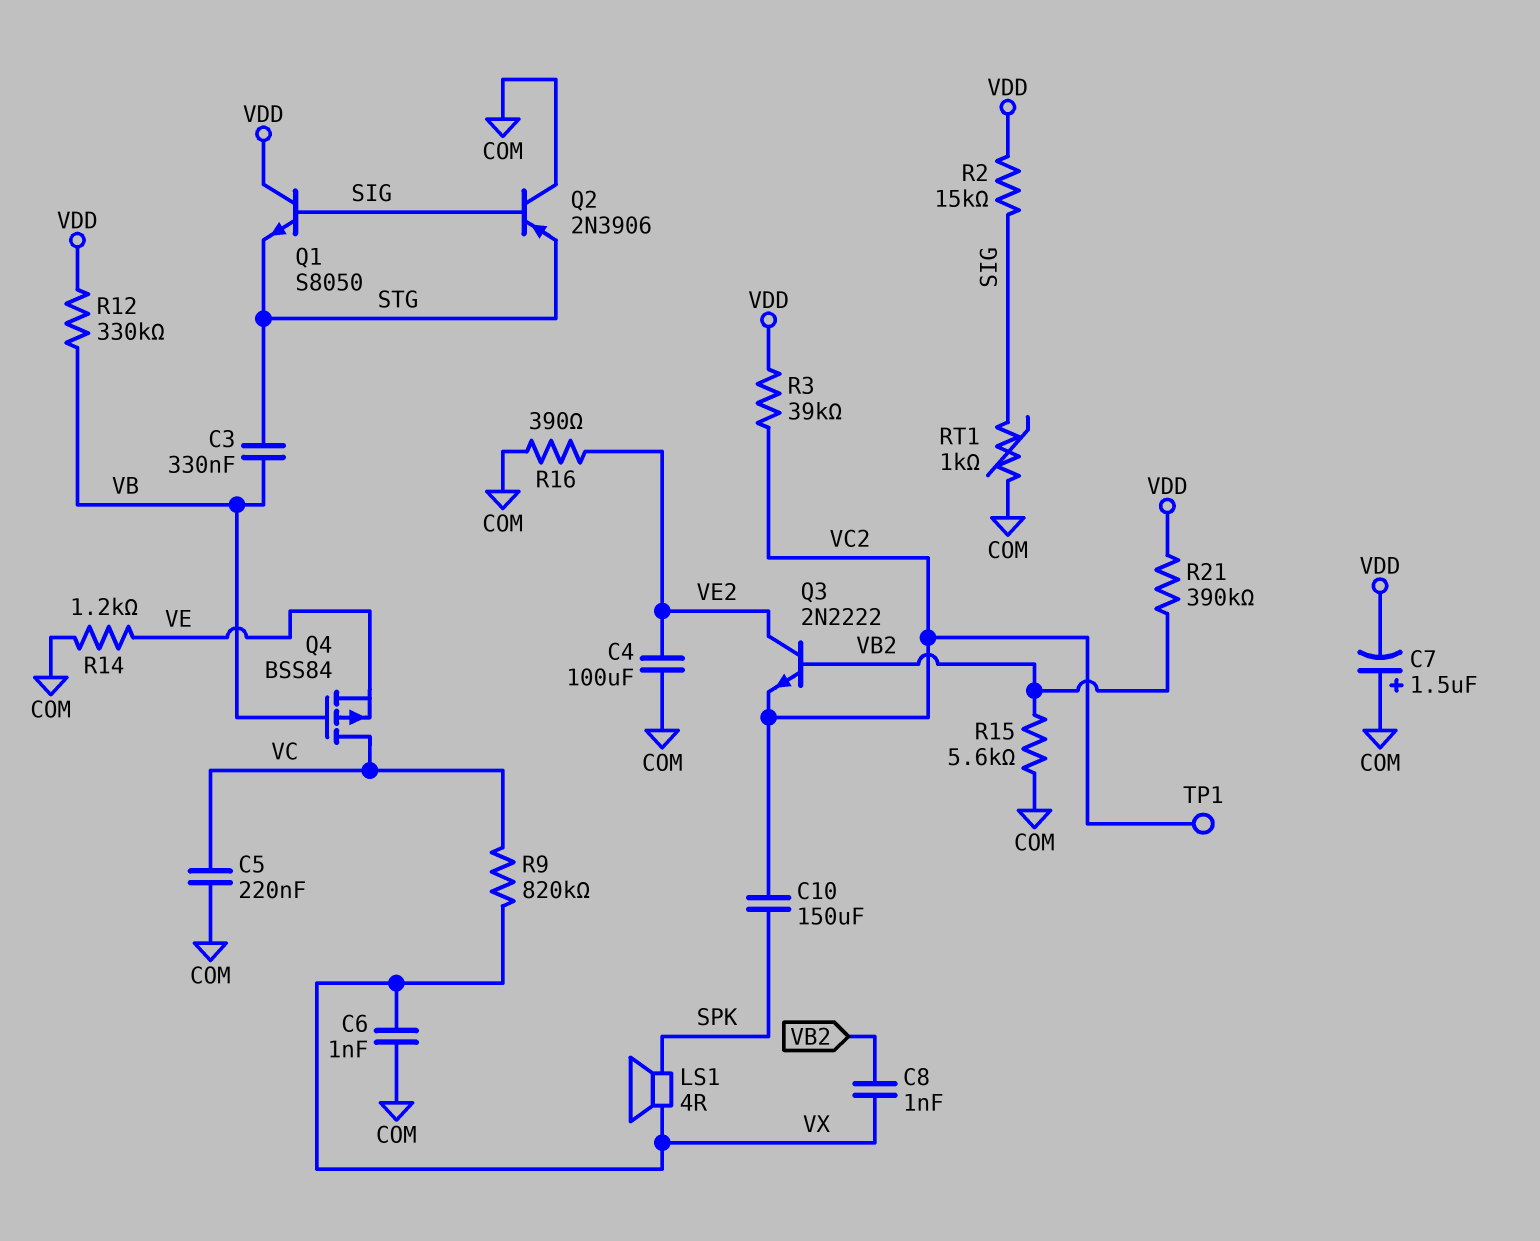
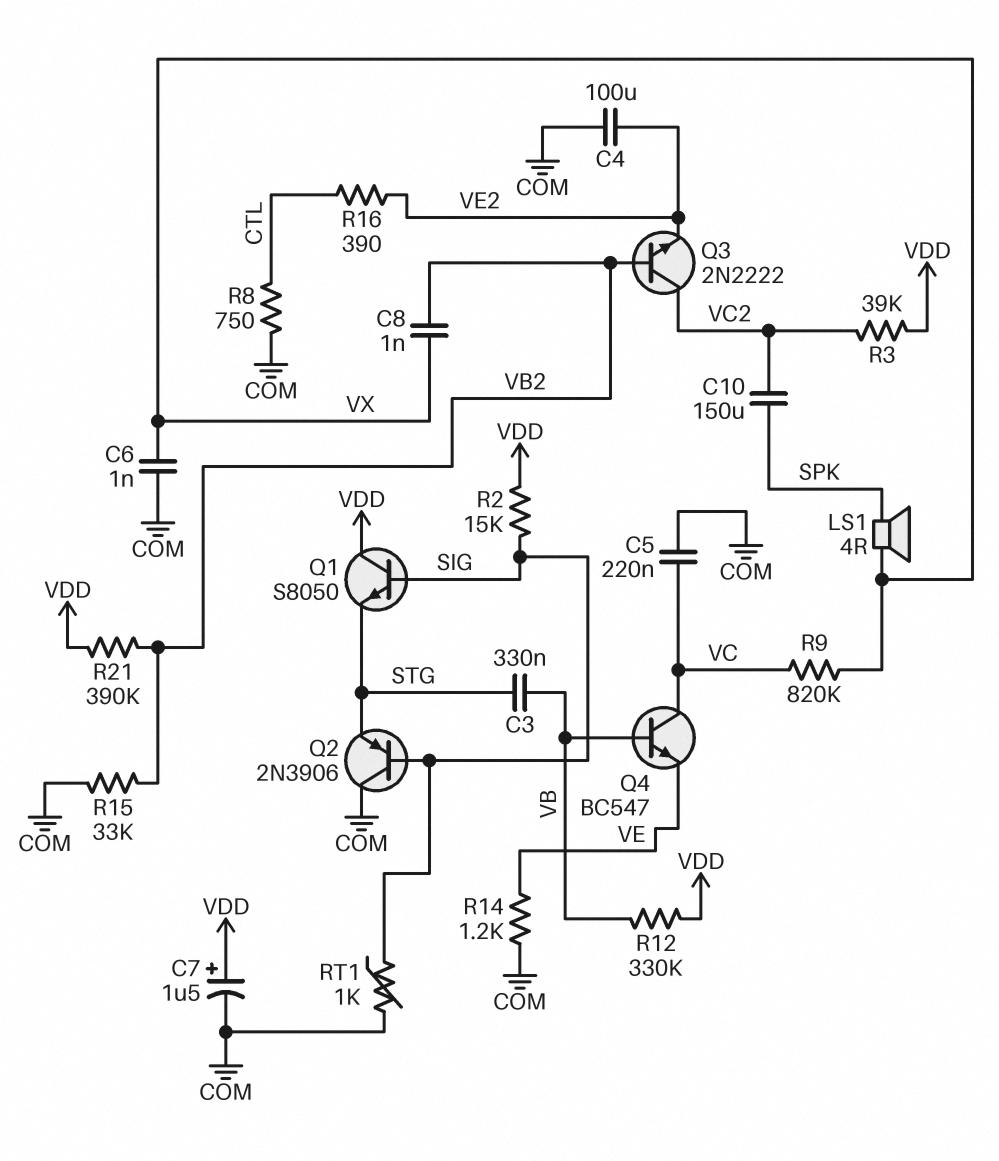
C7: 1.5uF (plus COM, minus VDD) -> 1.5uF (plus VDD, minus COM)
Q3: NPN 2N2222 (B VB2, C VE2, E VC2) -> NPN 2N2222 (B VB2, C VC2, E VE2)
Q4: PMOS BSS84 (G VB, D VC, S VE) -> NPN BC547 (B VB, C VC, E VE)
R8: none -> 750 (COM, CTL)
R15: 5.6k (COM, VB2) -> 33k (COM, VB2)
R16: 390 (COM, VE2) -> 390 (CTL, VE2)
TP1: test point (VC2) -> none

